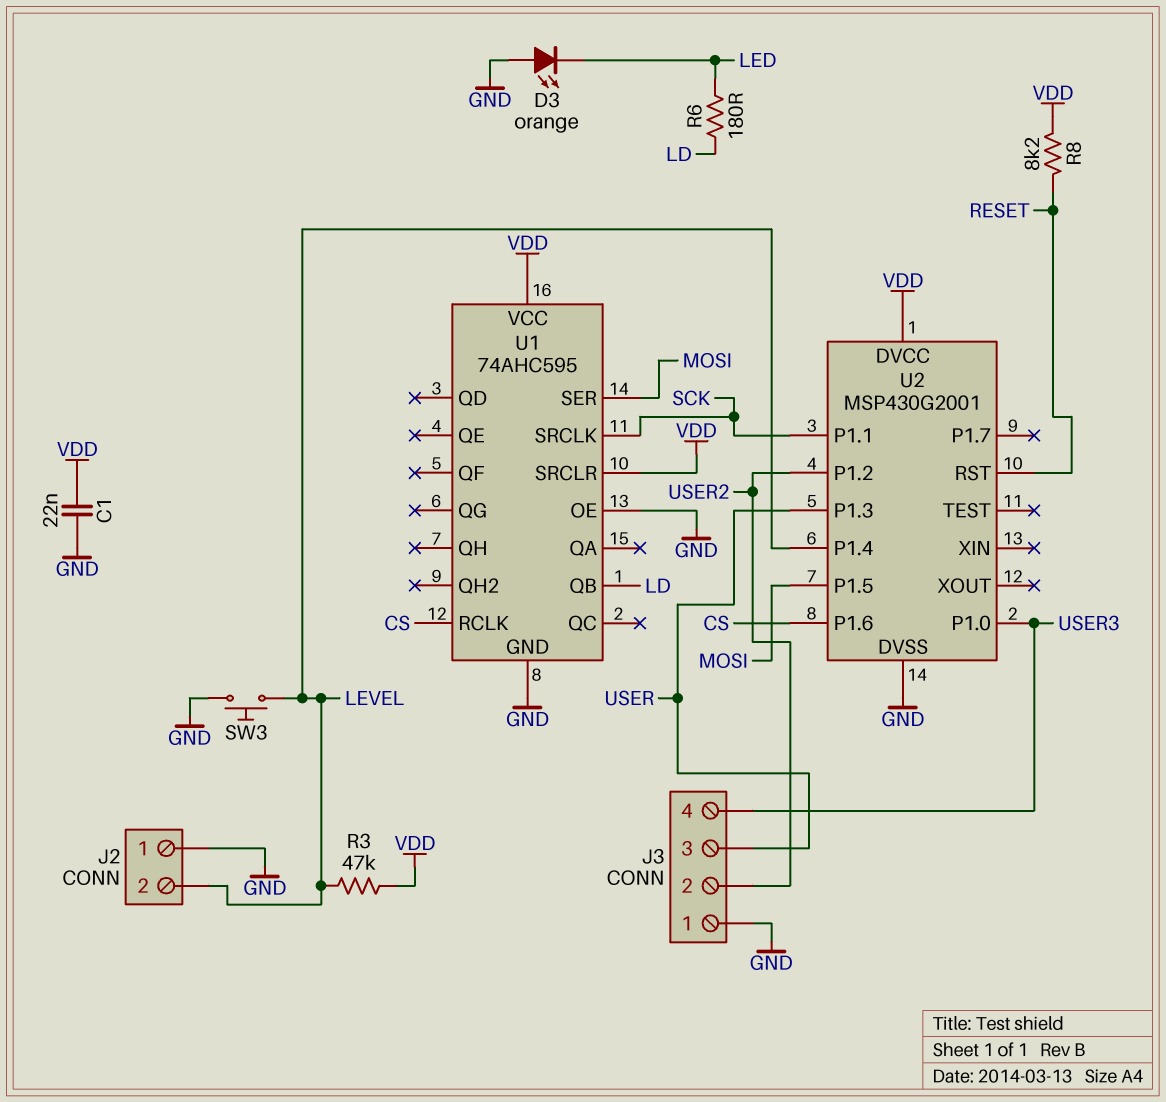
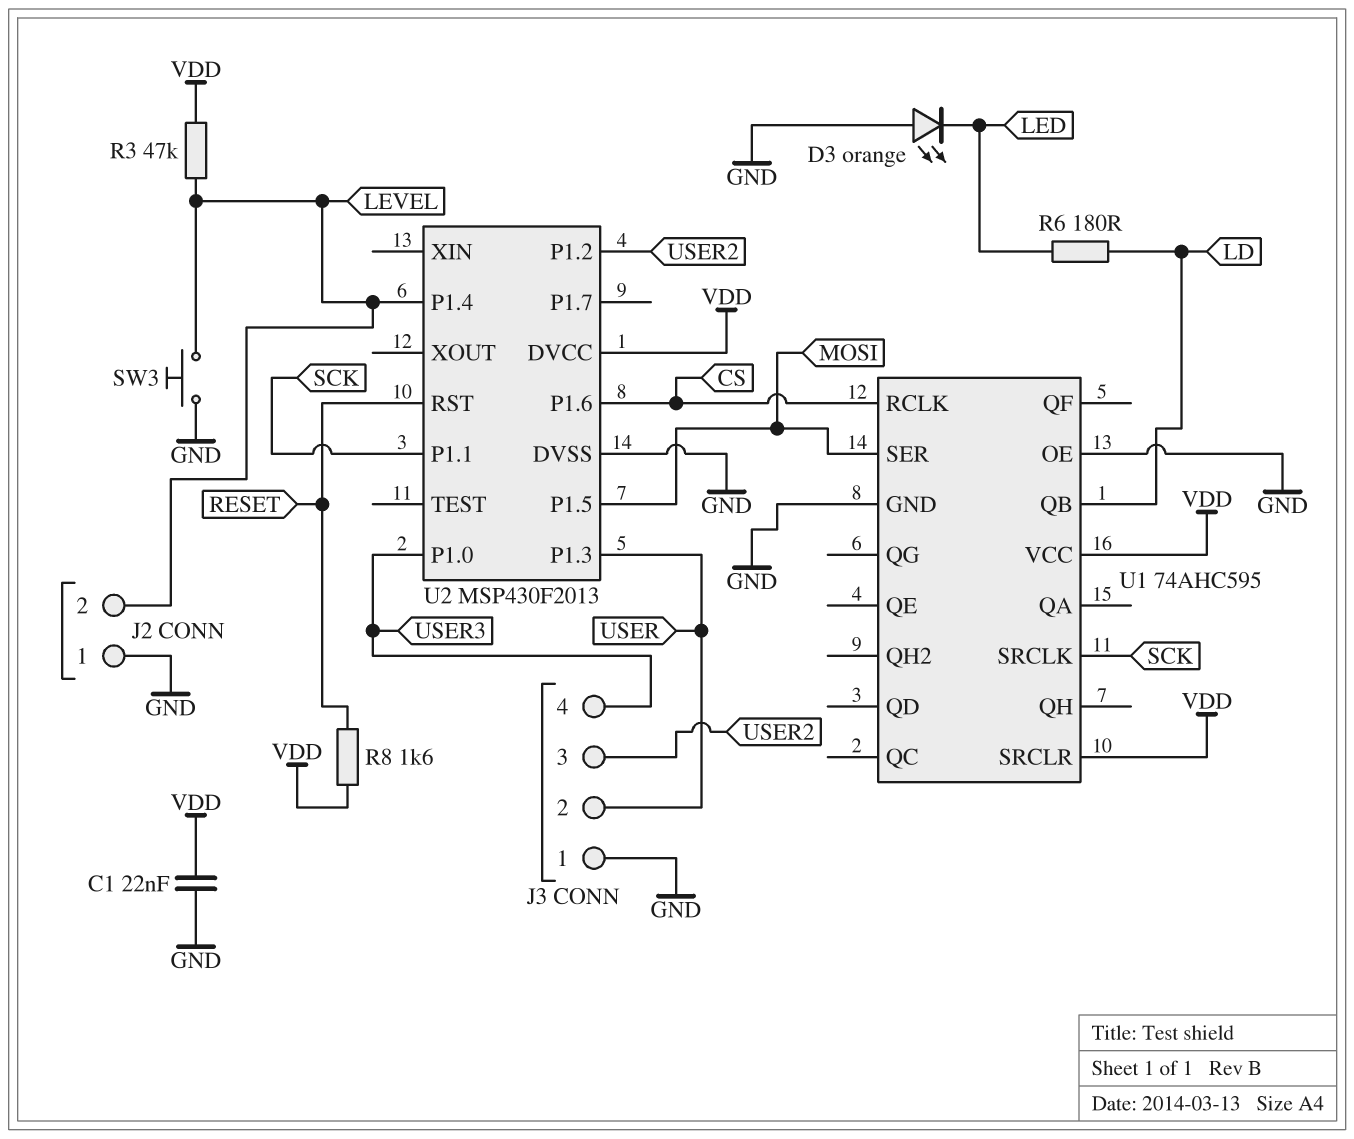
J3 pin 2: USER2 -> USER
J3 pin 3: USER -> USER2
R8: 8.2k (RESET, VDD) -> 1.6k (RESET, VDD)
U2: MSP430G2001 -> MSP430F2013

